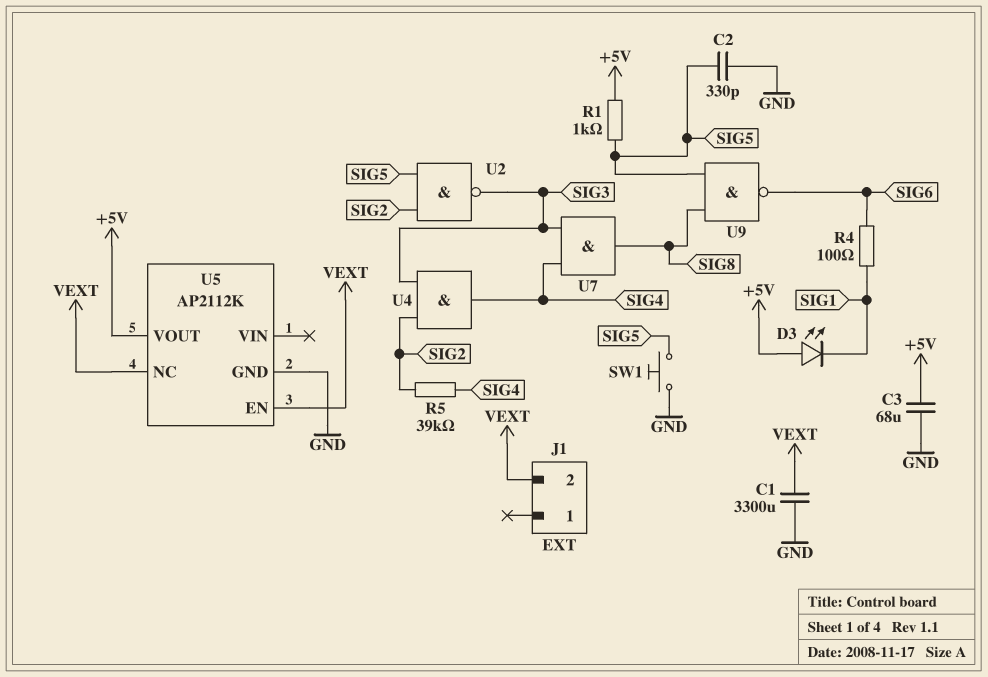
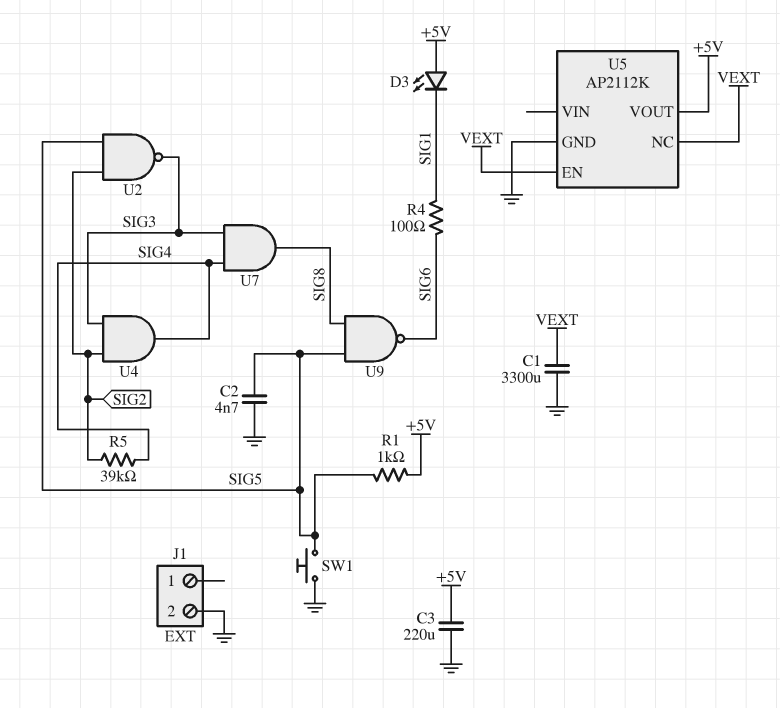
C2: 330pF (GND, SIG5) -> 4.7nF (GND, SIG5)
C3: 68uF (+5V, GND) -> 220uF (+5V, GND)
J1 pin 2: VEXT -> GND

